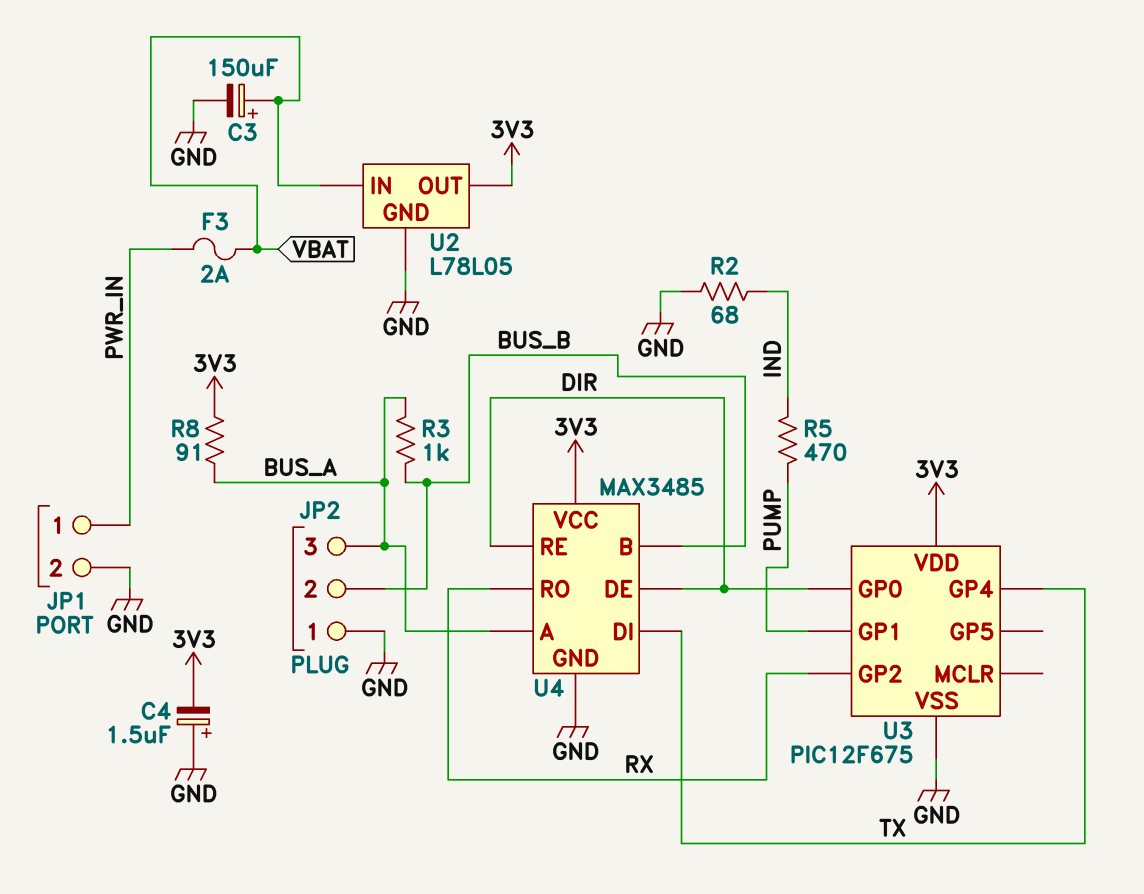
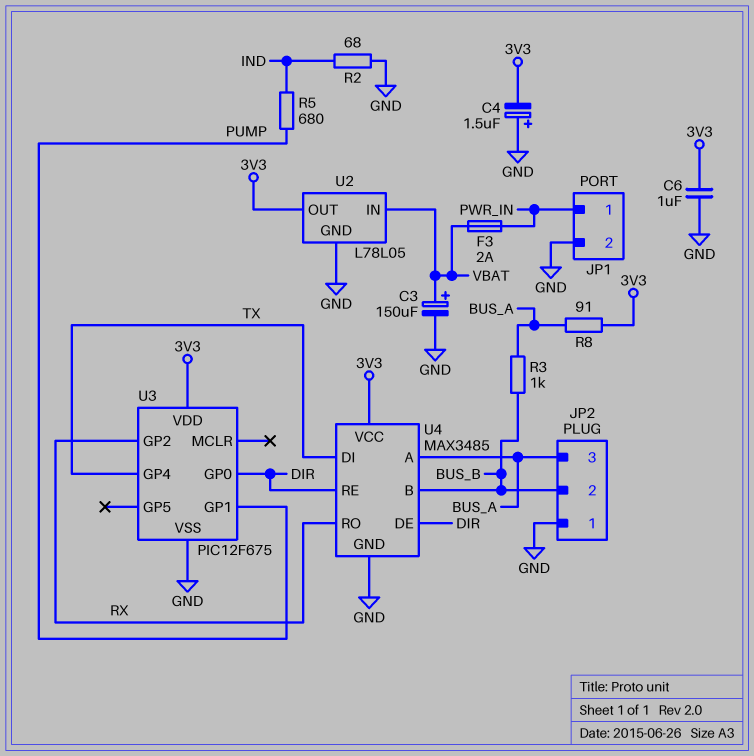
C6: none -> 1uF (3V3, GND)
R5: 470 (IND, PUMP) -> 680 (IND, PUMP)

